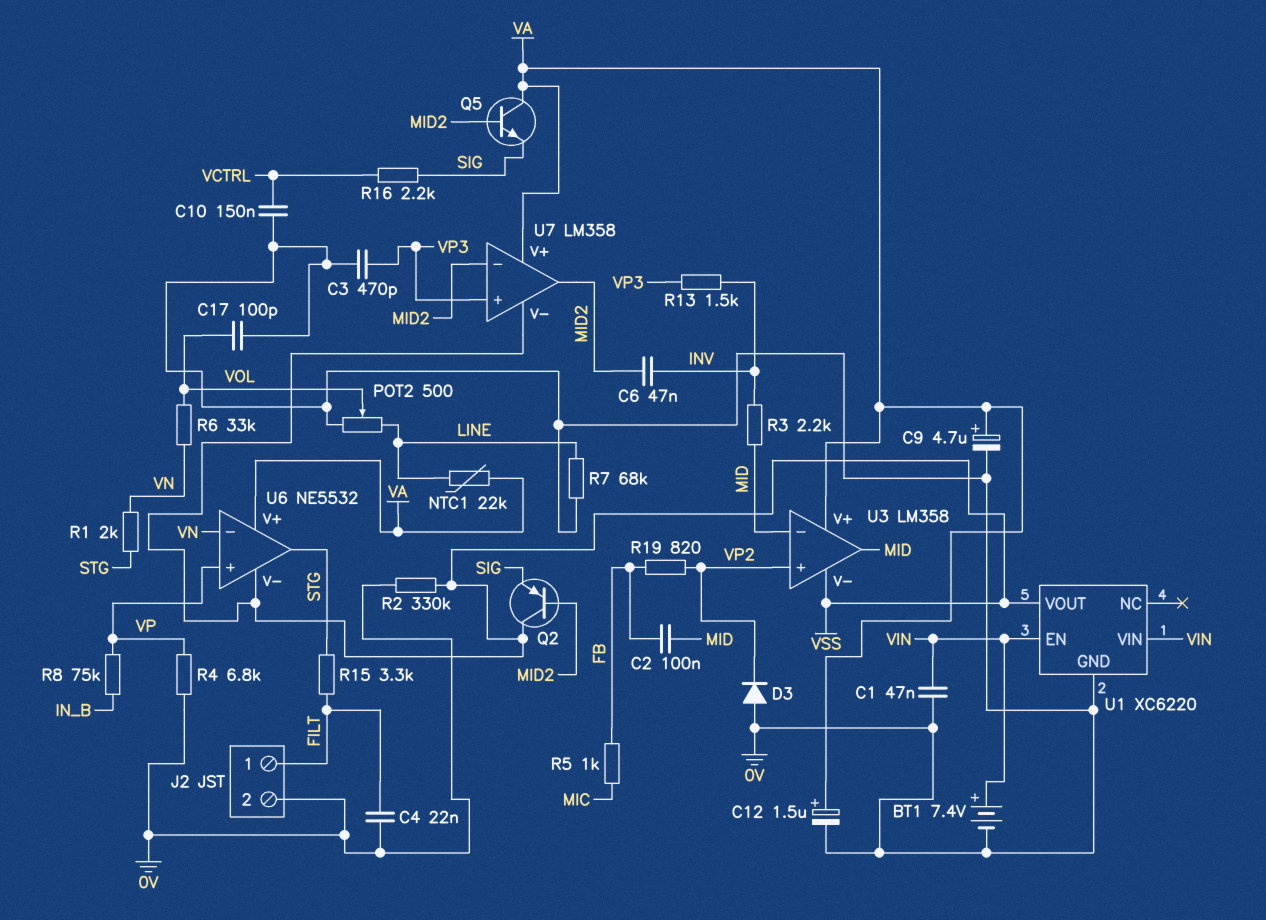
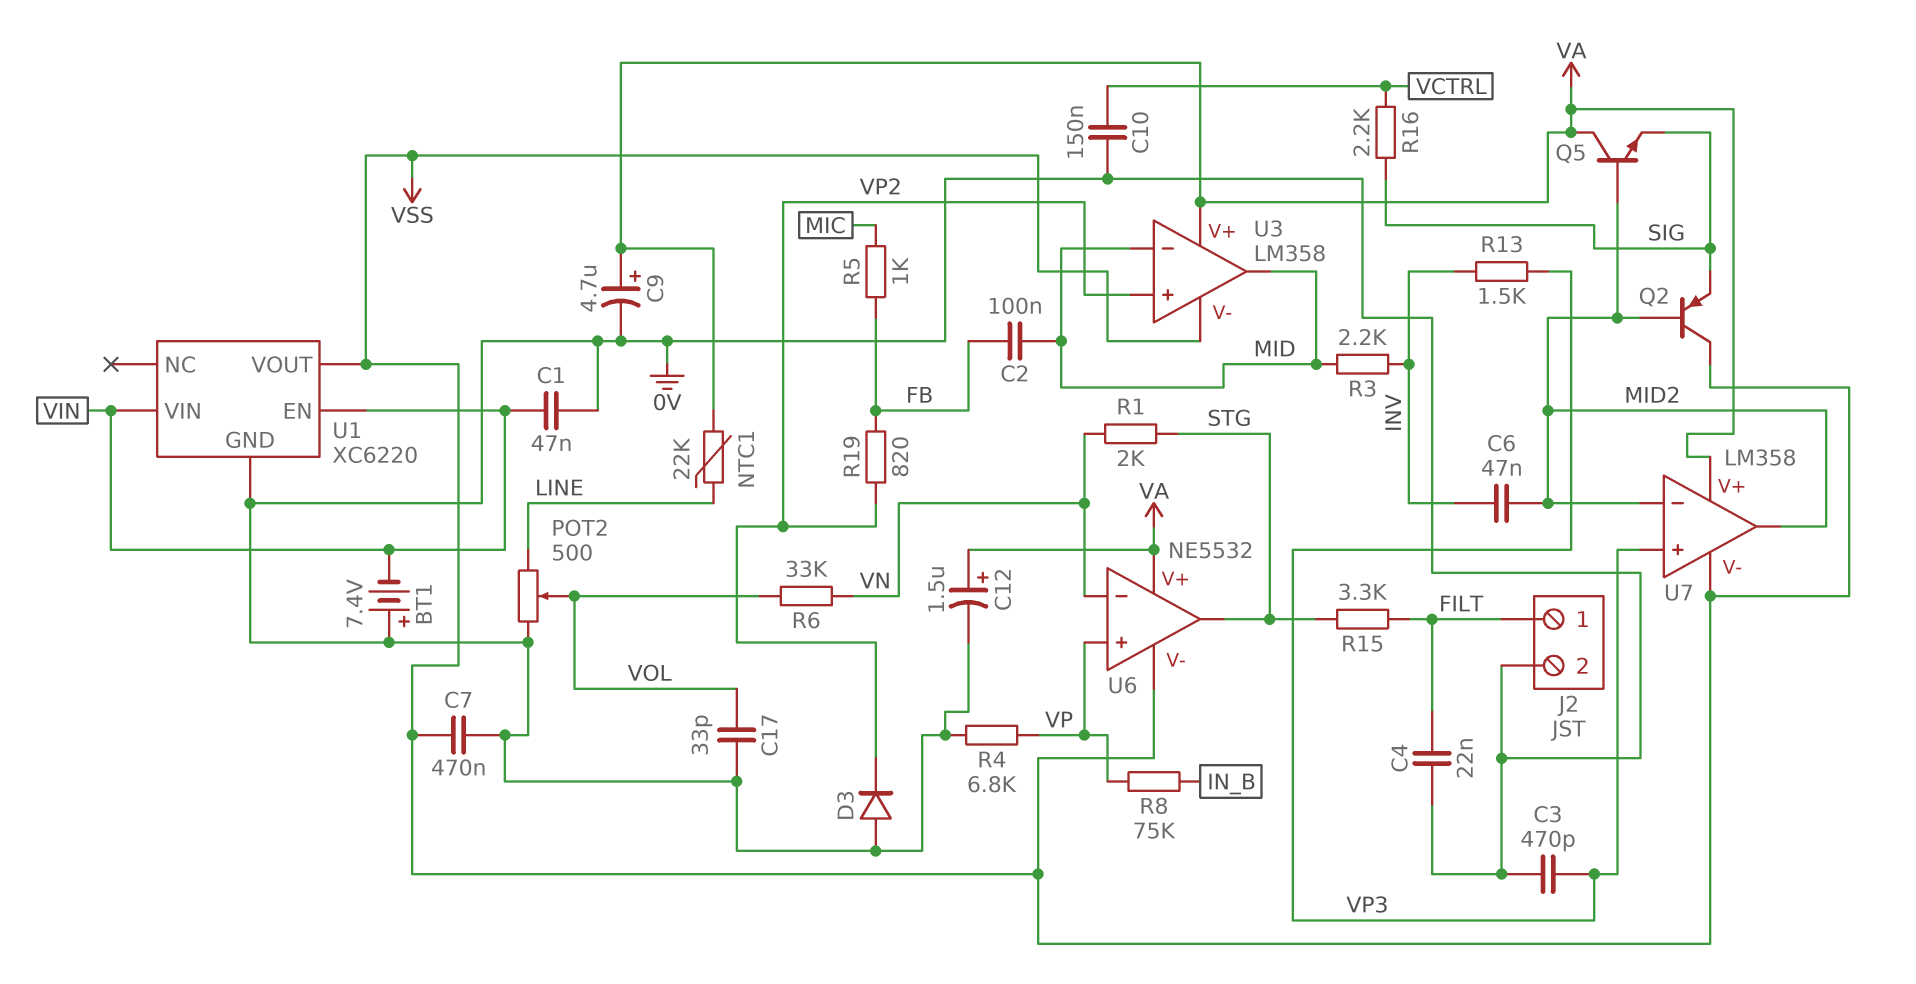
BT1: 7.4V (plus VIN, minus 0V) -> 7.4V (plus 0V, minus VIN)
C7: none -> 470nF (0V, VSS)
C17: 100pF (0V, VOL) -> 33pF (0V, VOL)
R2: 330k (0V, VSS) -> none
R7: 68k (0V, LINE) -> none

